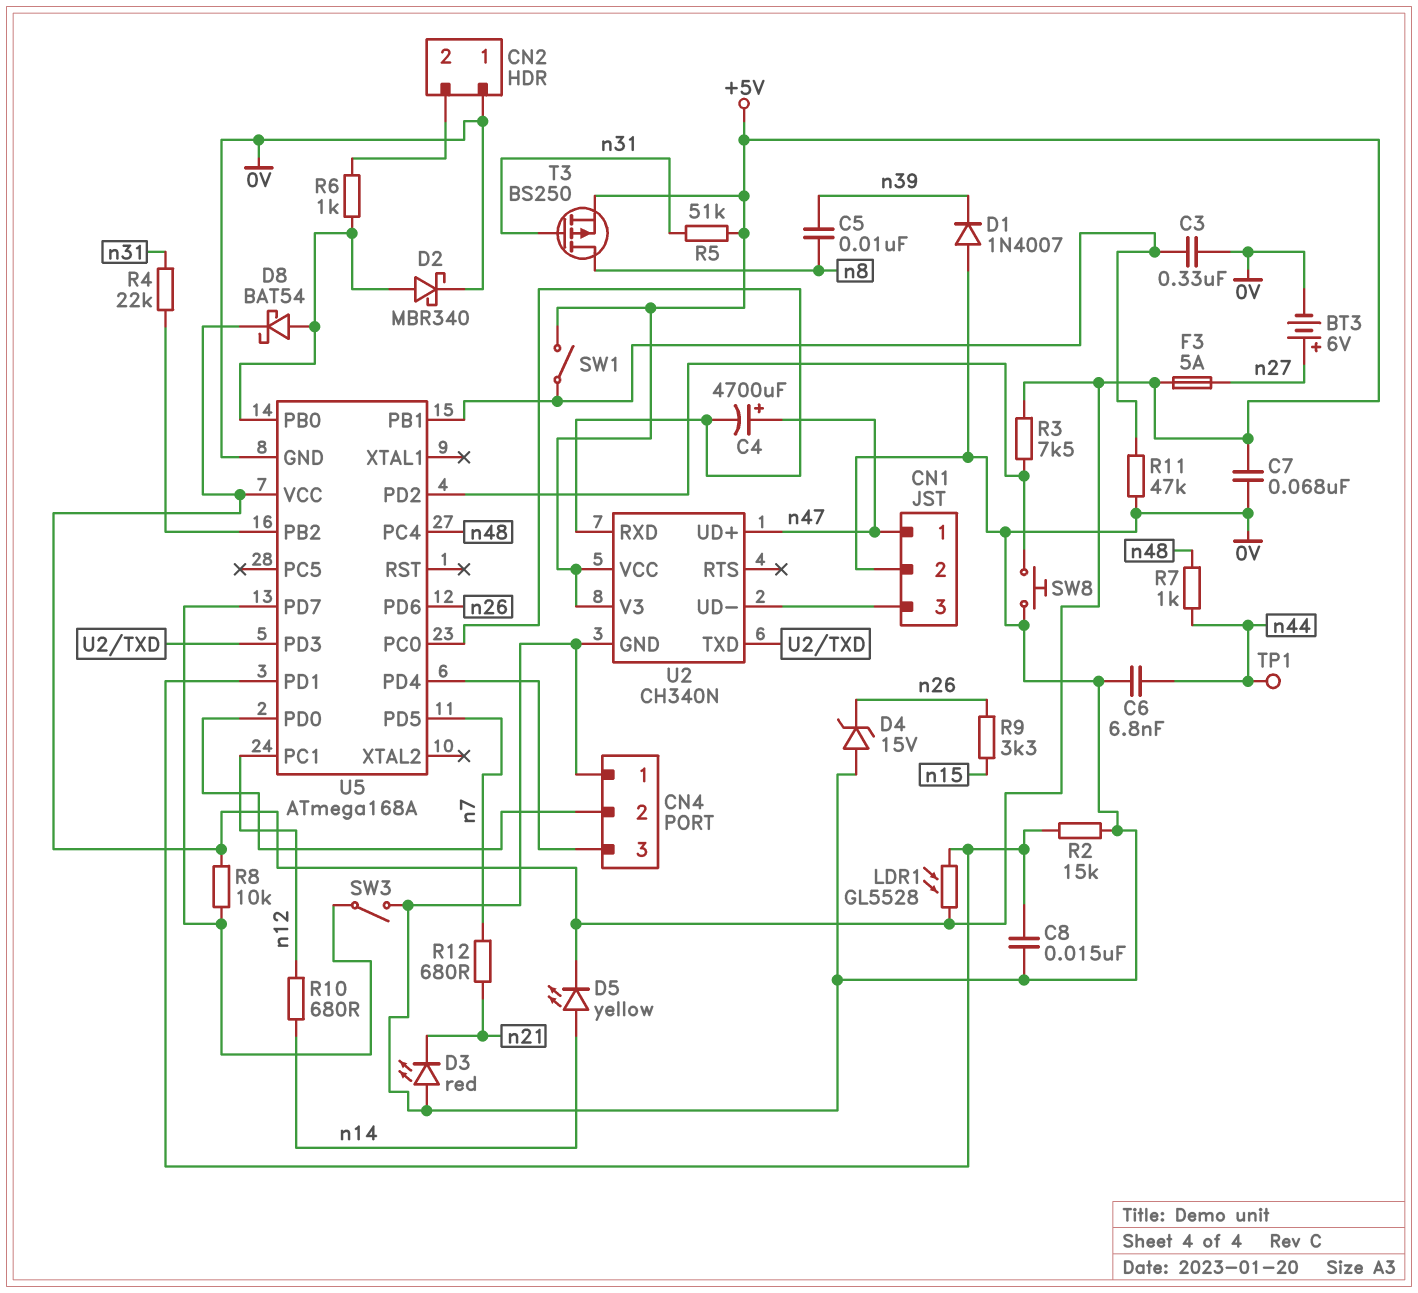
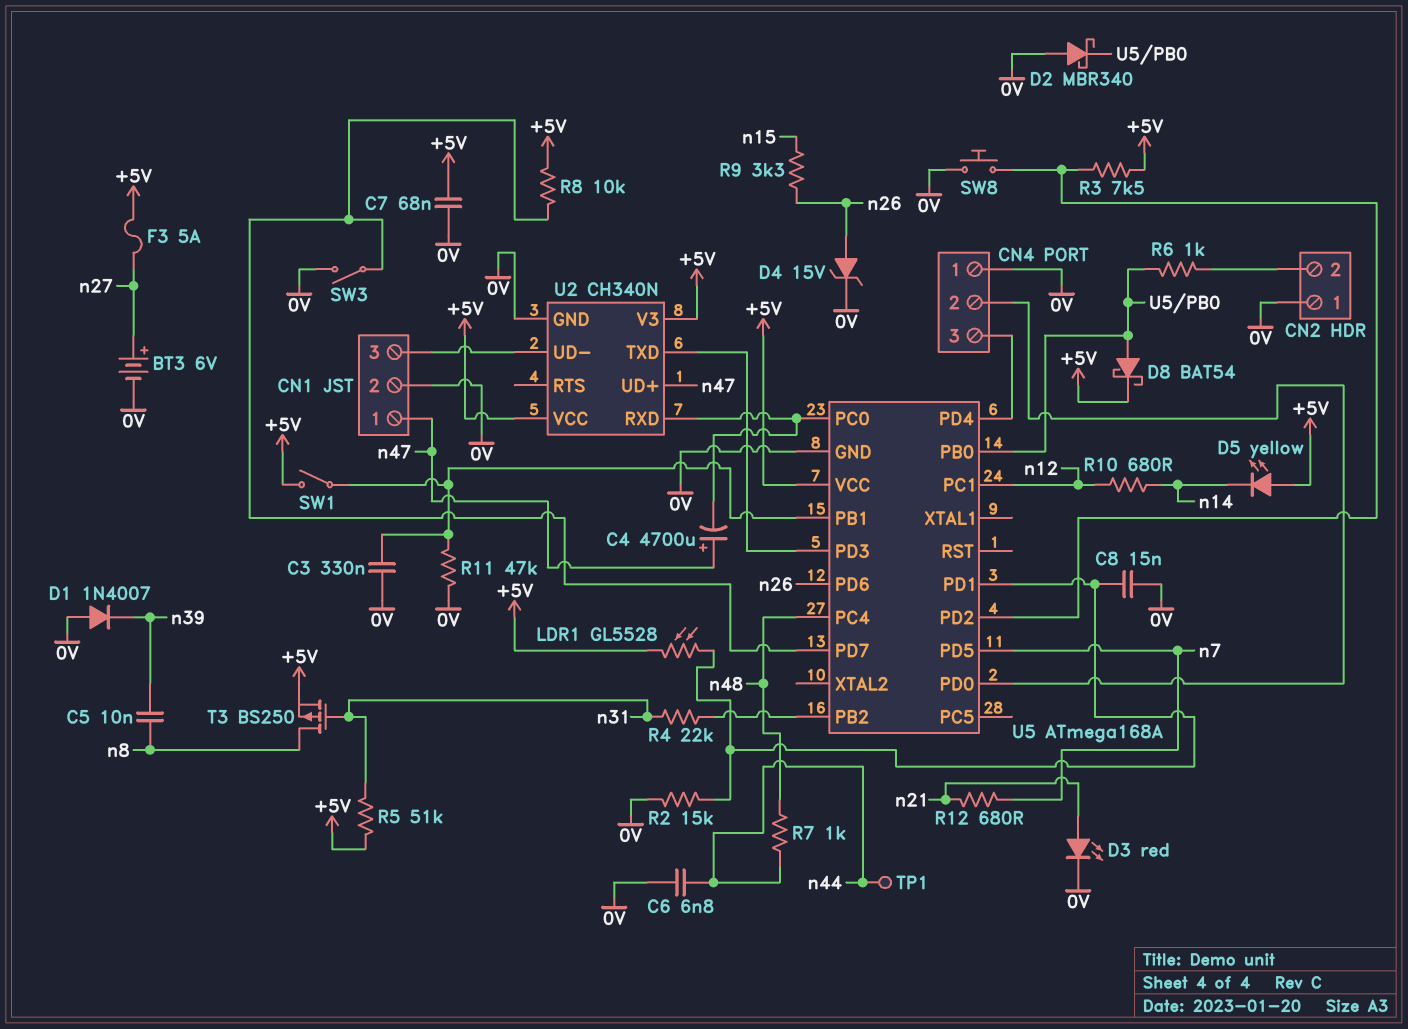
D2: schottky MBR340 (A U5/PB0, K 0V) -> schottky MBR340 (A 0V, K U5/PB0)
D3: LED red (A 0V, K n21) -> LED red (A n21, K 0V)
D4: zener 15V (A 0V, K n26) -> zener 15V (A n26, K 0V)
D5: LED yellow (A n14, K +5V) -> LED yellow (A +5V, K n14)

